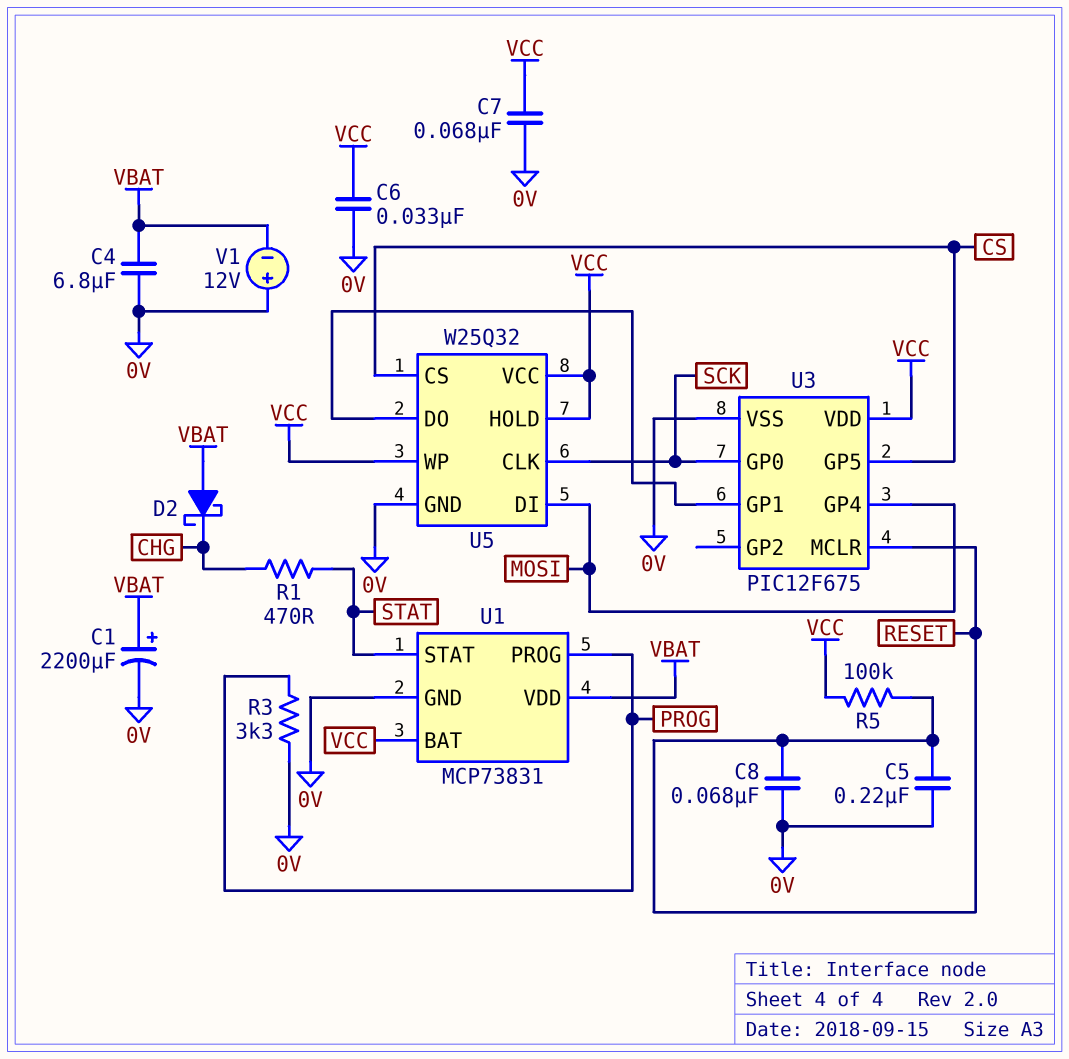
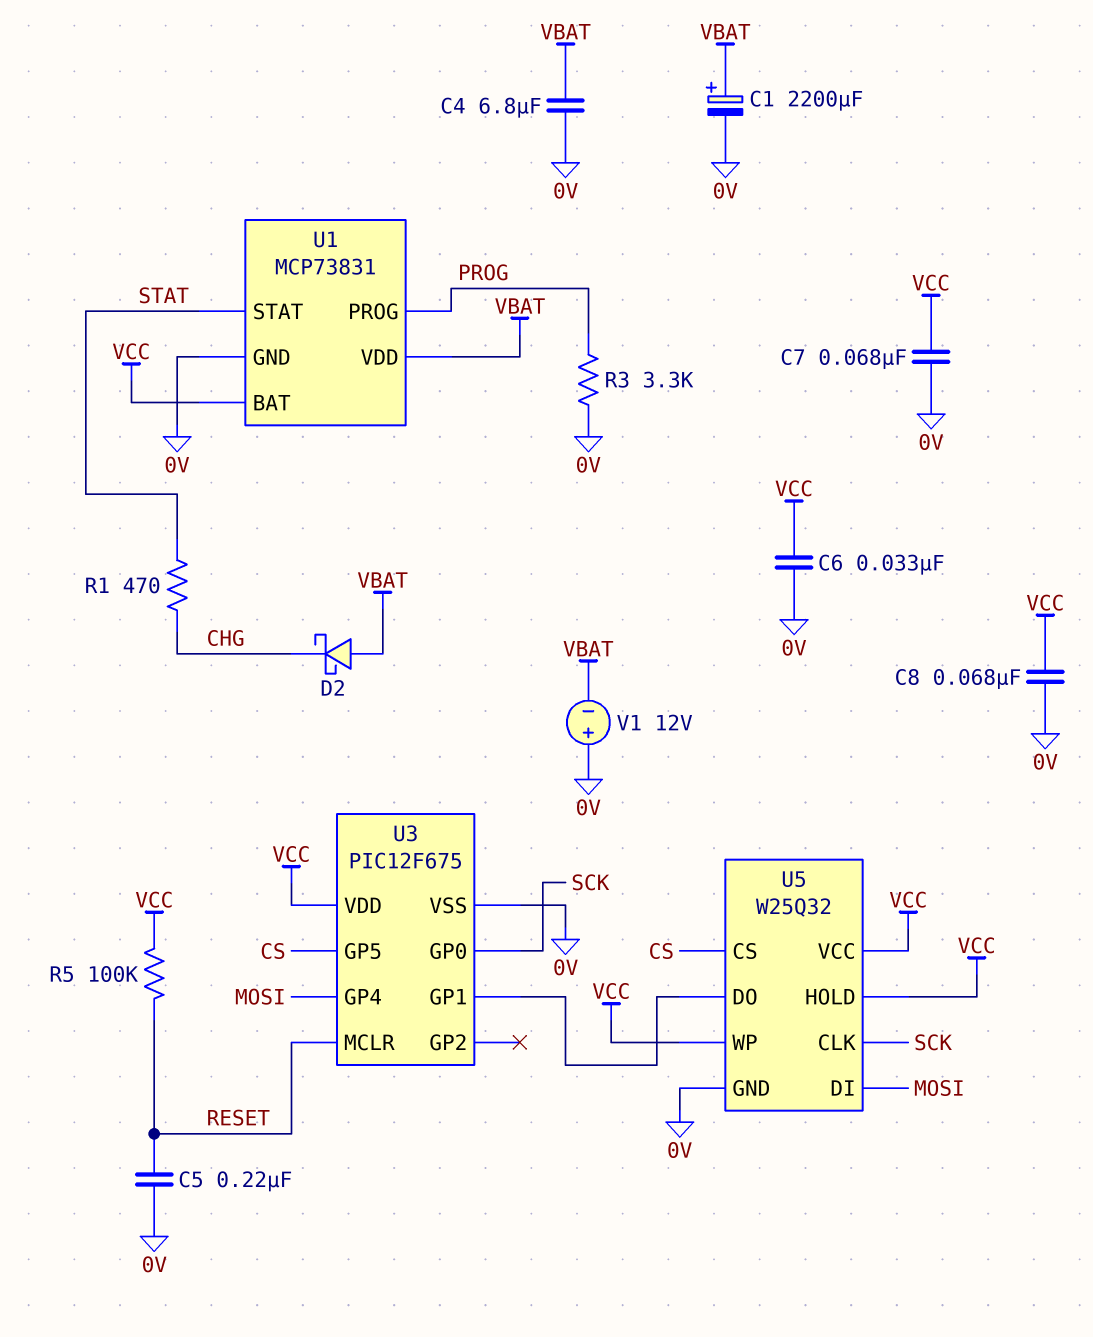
C8: 68nF (0V, RESET) -> 68nF (0V, VCC)

